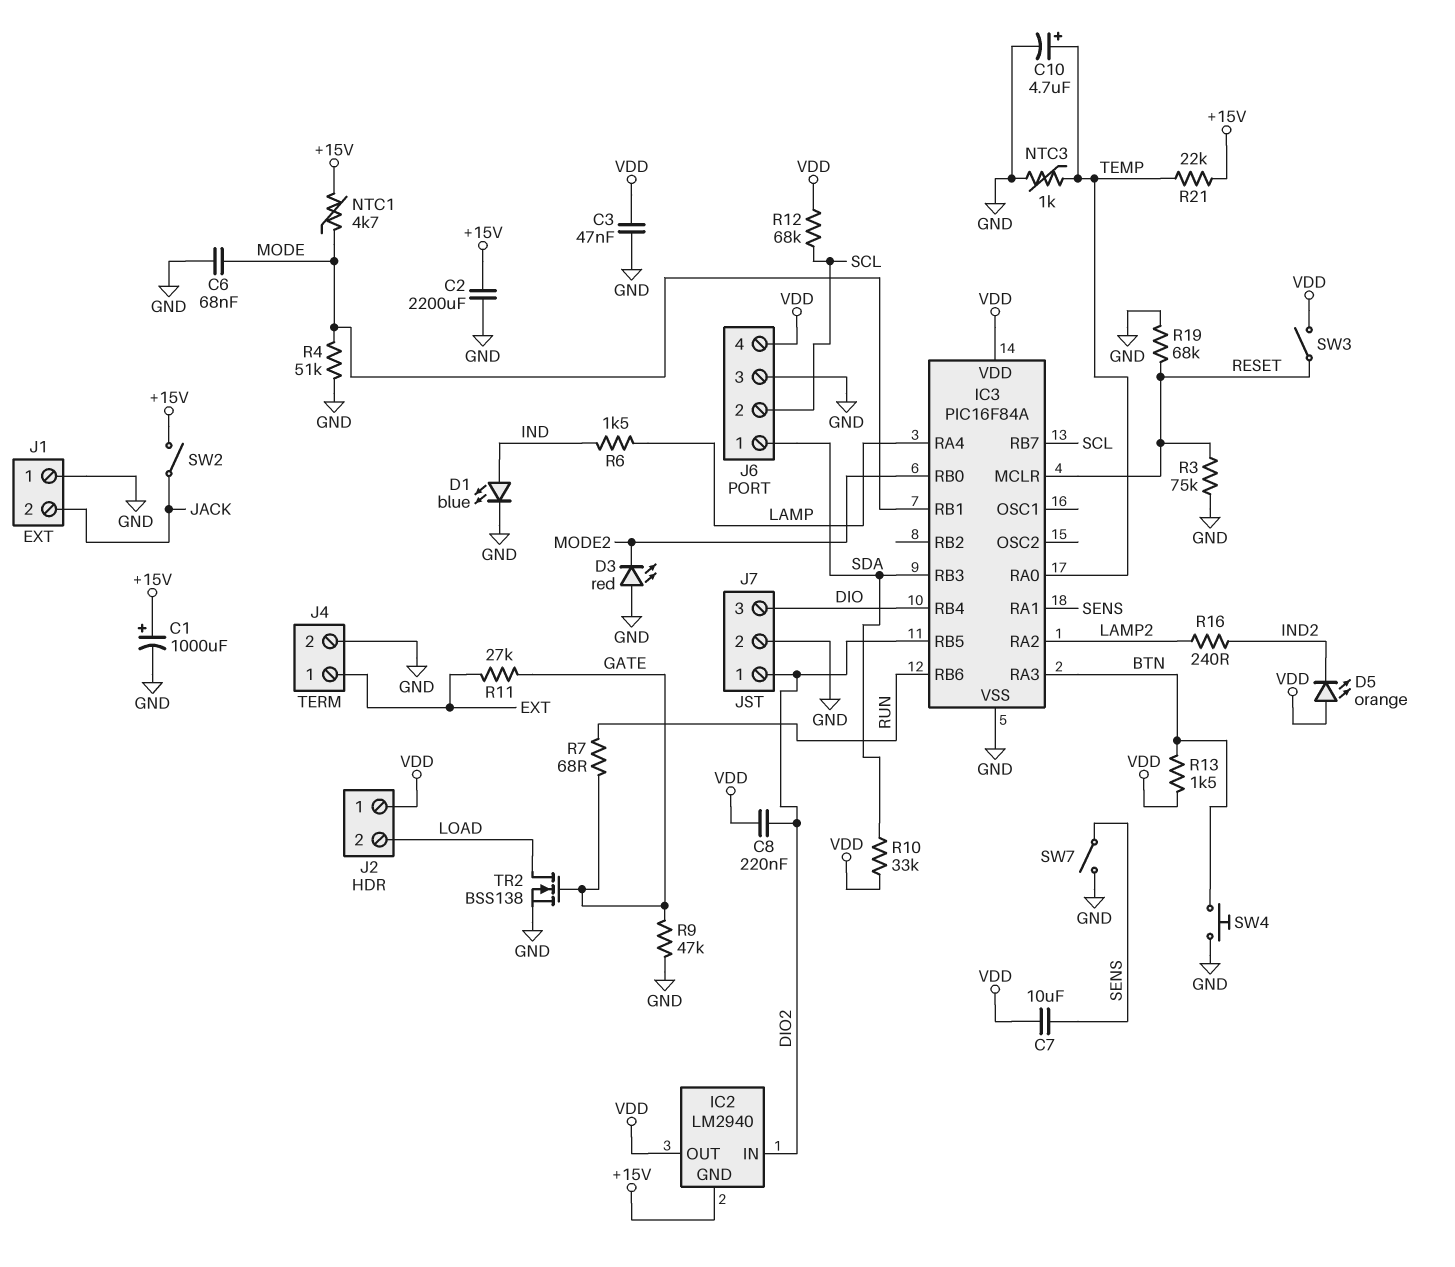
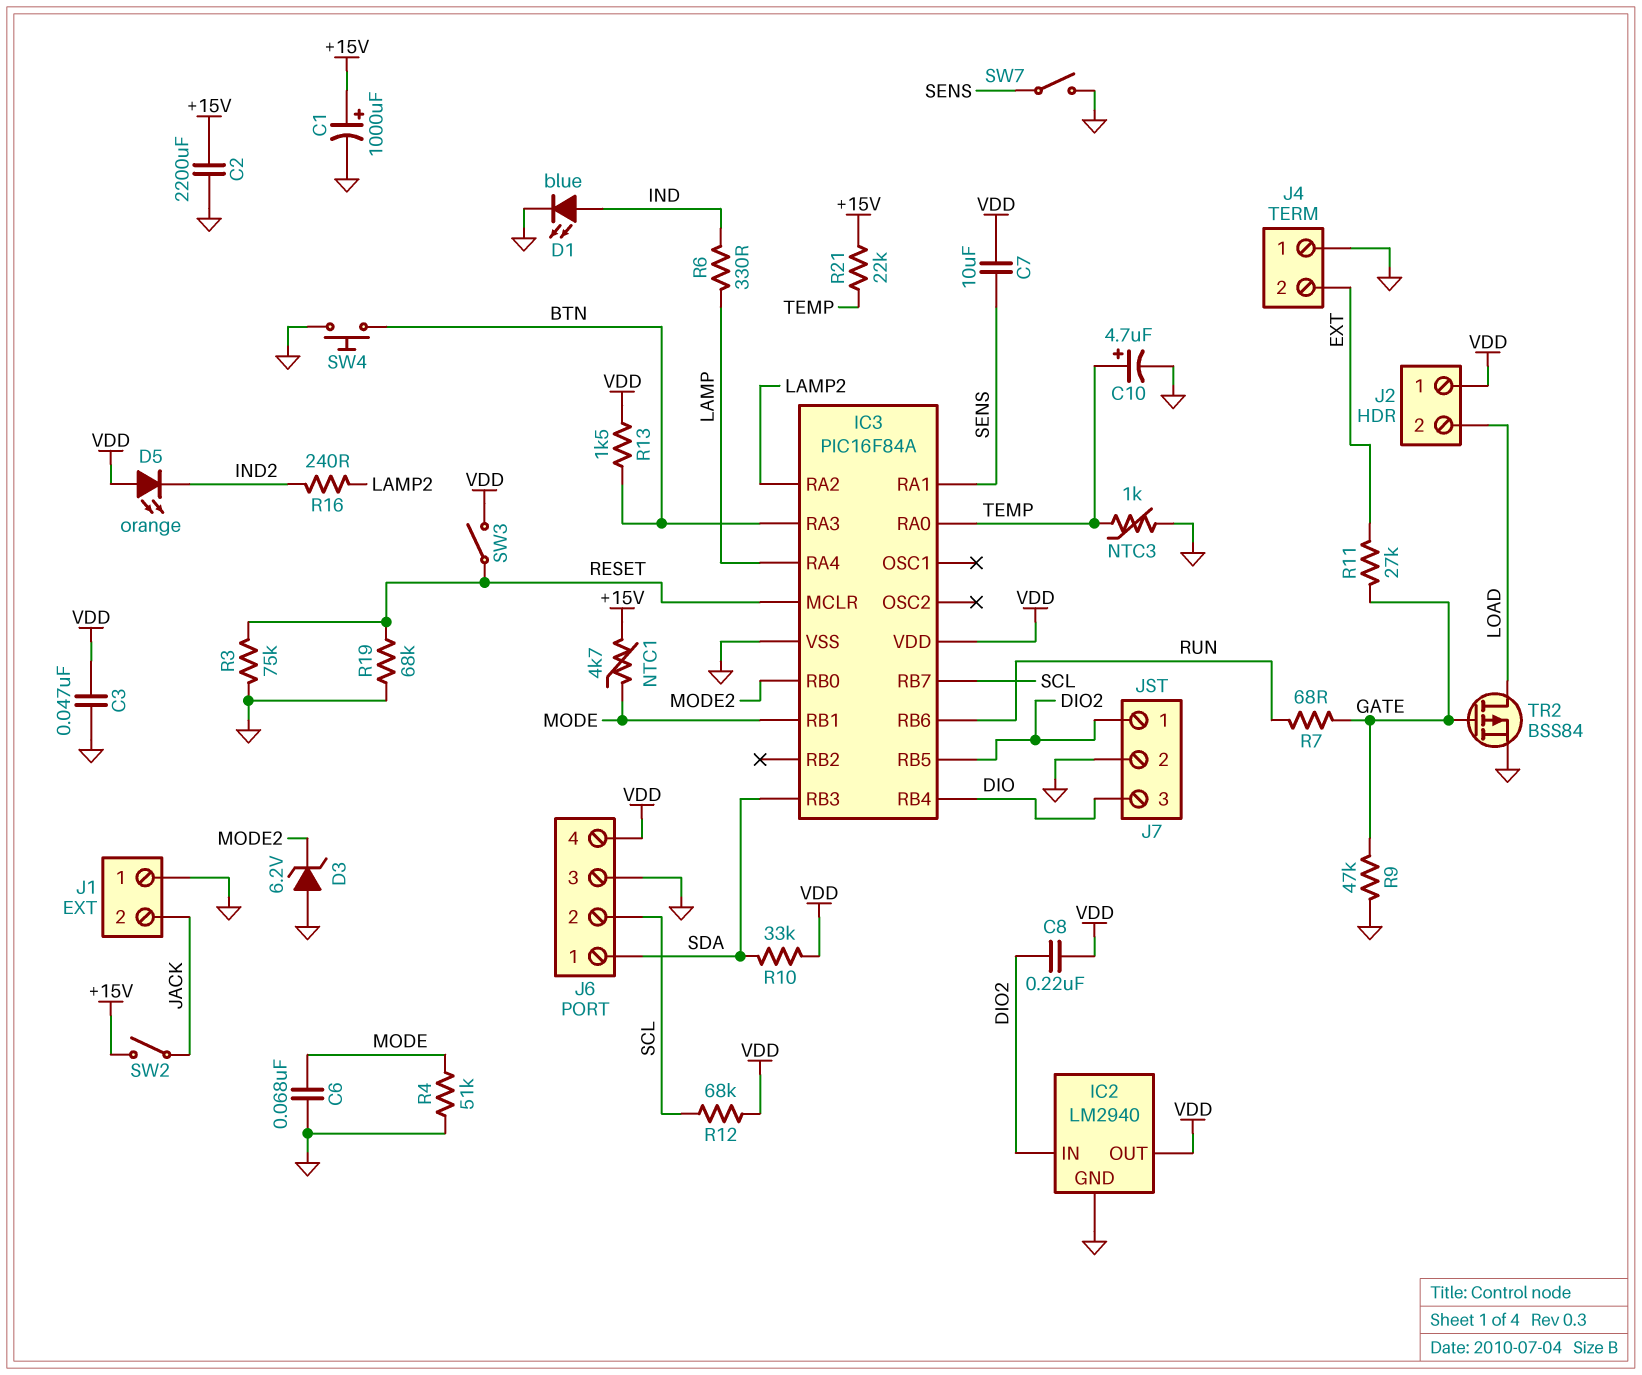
D3: LED red (A GND, K MODE2) -> zener 6.2V (A GND, K MODE2)
IC2 pin GND: +15V -> GND
J4 pin 1: EXT -> GND
J4 pin 2: GND -> EXT
R6: 1.5k (IND, LAMP) -> 330 (IND, LAMP)
TR2: NMOS BSS138 (G GATE, D LOAD, S GND) -> PMOS BSS84 (G GATE, D LOAD, S GND)

